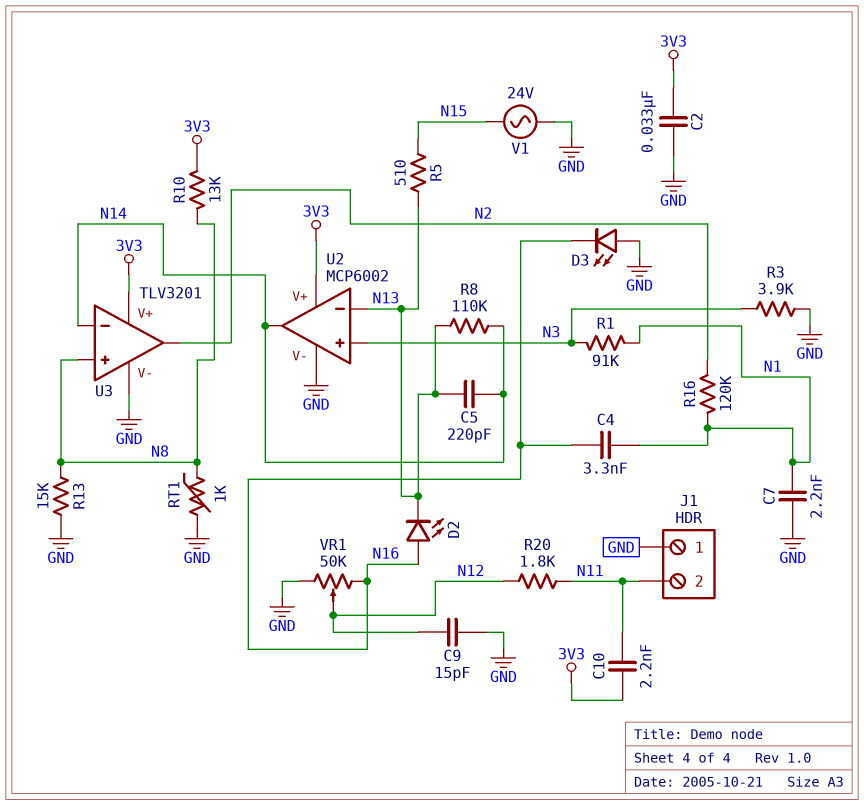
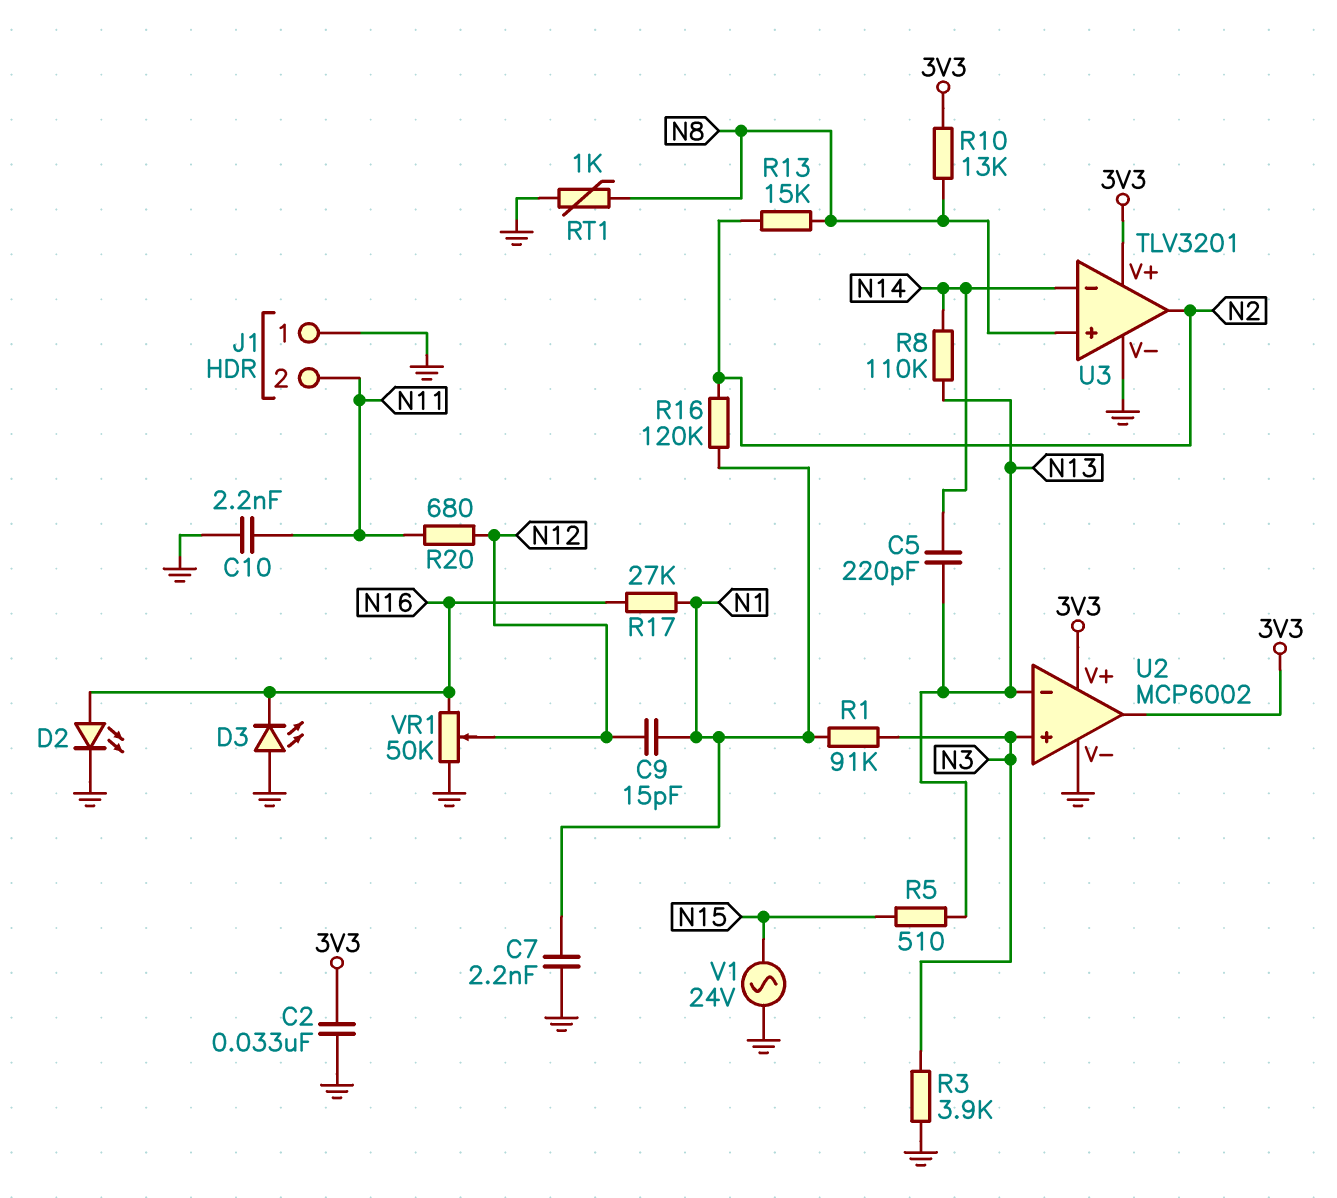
C4: 3.3nF (N1, N16) -> none
C9: 15pF (GND, N12) -> 15pF (N1, N12)
C10: 2.2nF (3V3, N11) -> 2.2nF (GND, N11)
D2: LED (A N16, K N13) -> LED (A N16, K GND)
R13: 15k (GND, N8) -> 15k (N2, N8)
R17: none -> 27k (N1, N16)
R20: 1.8k (N11, N12) -> 680 (N11, N12)
U2 pin out: N14 -> 3V3

